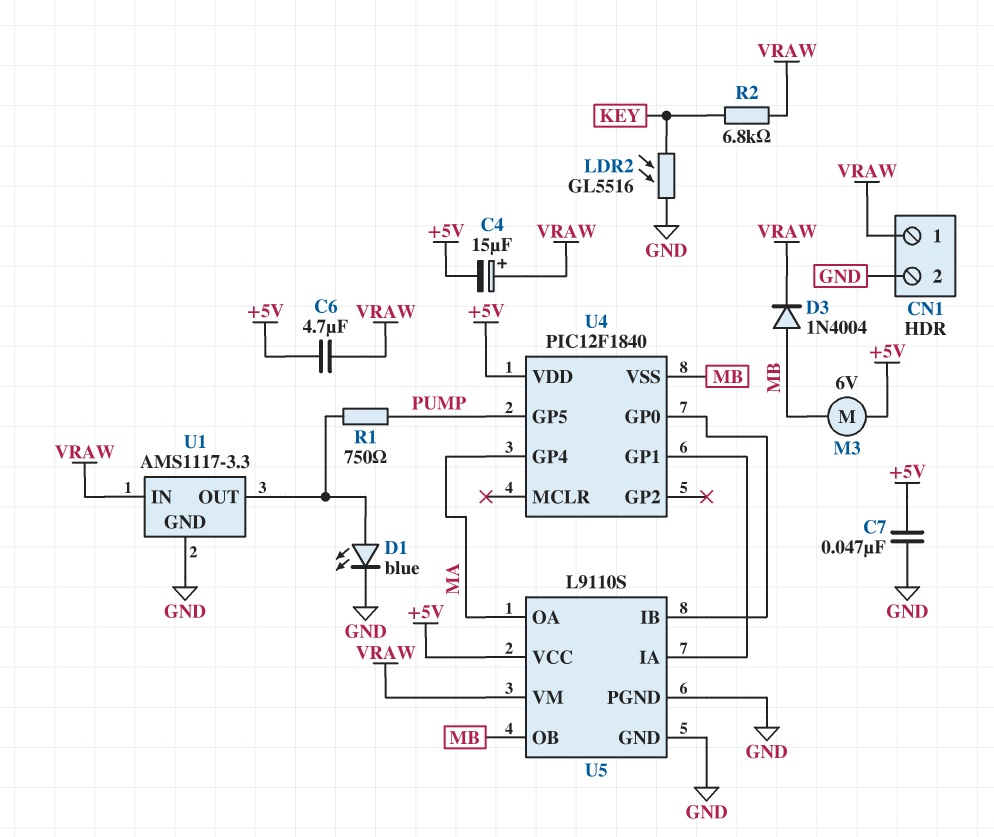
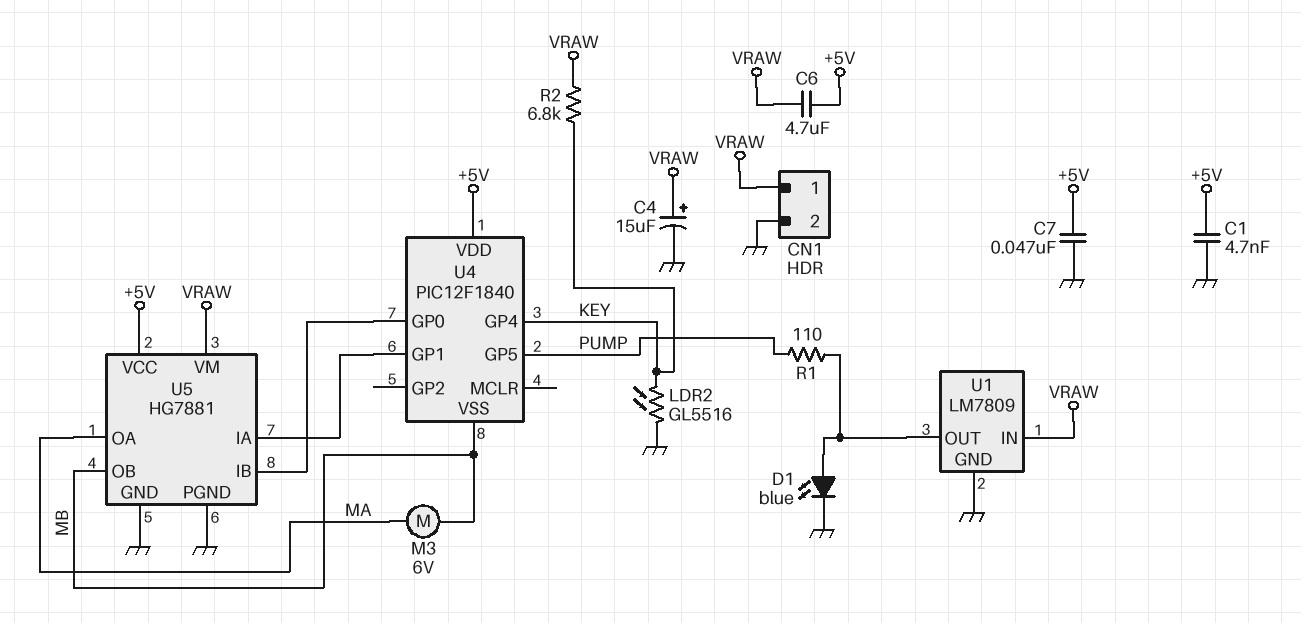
C1: none -> 4.7nF (+5V, GND)
C4: 15uF (plus VRAW, minus +5V) -> 15uF (plus VRAW, minus GND)
D3: diode 1N4004 (A MB, K VRAW) -> none
M3: motor 6V (+5V, MB) -> motor 6V (MA, MB)
R1: 750 (PUMP, U1/OUT) -> 110 (PUMP, U1/OUT)
U1: AMS1117-3.3 -> LM7809
U4 pin GP4: MA -> KEY
U5: L9110S -> HG7881

